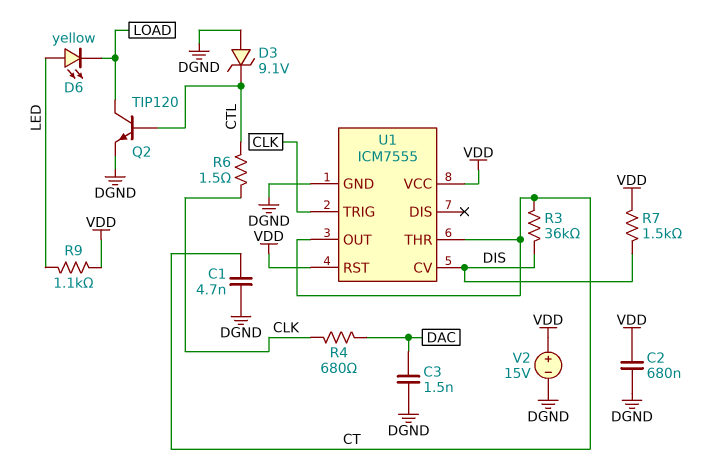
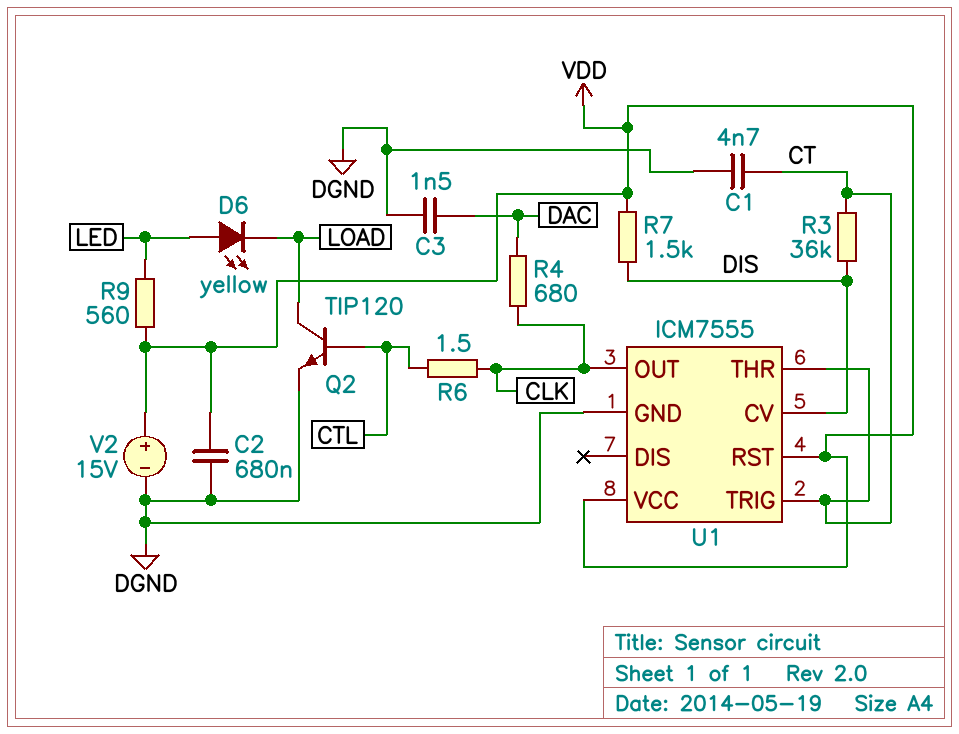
D3: zener 9.1V (A DGND, K CTL) -> none
R9: 1.1k (LED, VDD) -> 560 (LED, VDD)
U1 pin OUT: CT -> CLK
U1 pin TRIG: CLK -> CT

